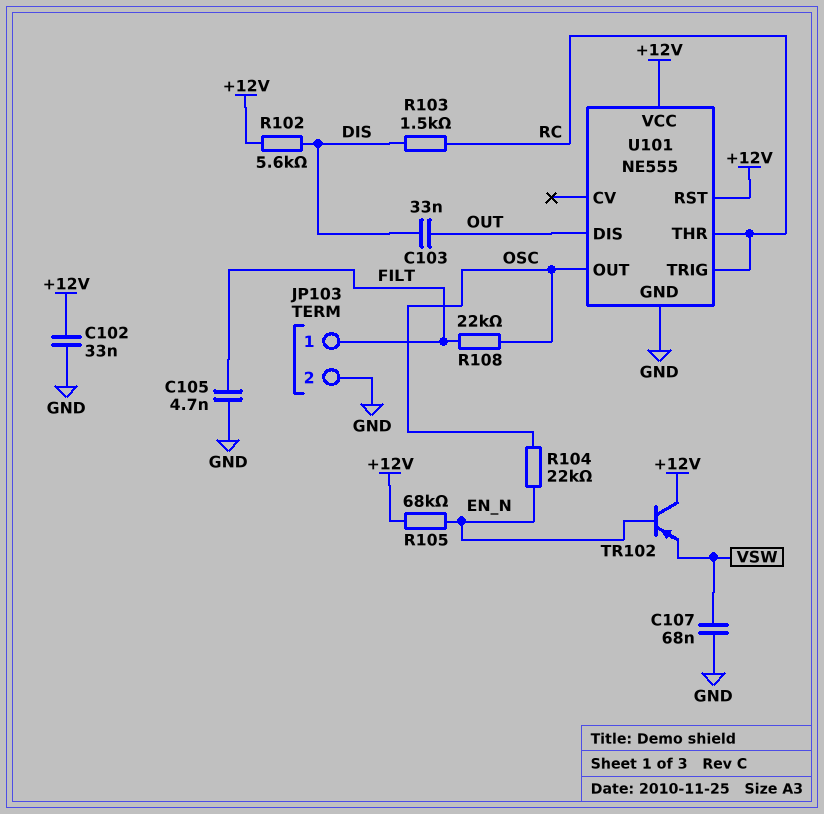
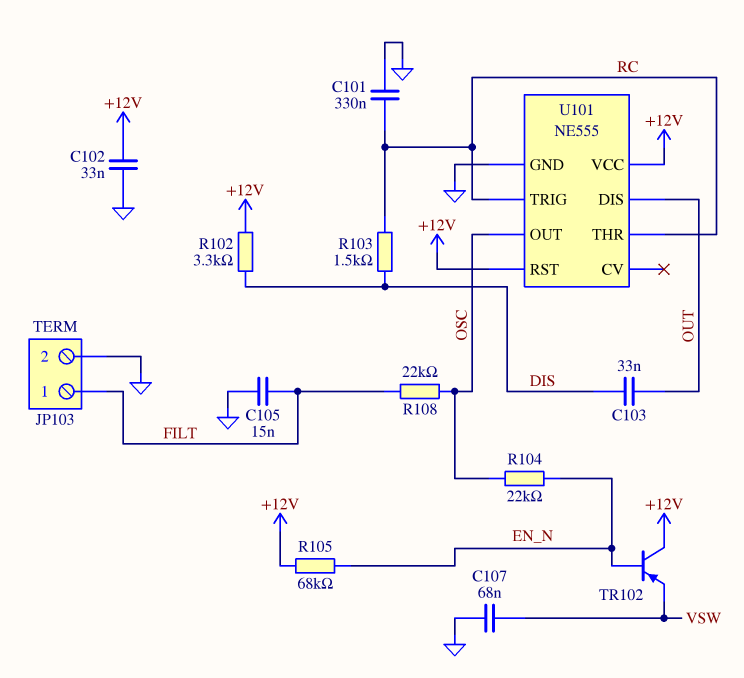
C101: none -> 330nF (GND, RC)
C105: 4.7nF (FILT, GND) -> 15nF (FILT, GND)
R102: 5.6k (+12V, DIS) -> 3.3k (+12V, DIS)

